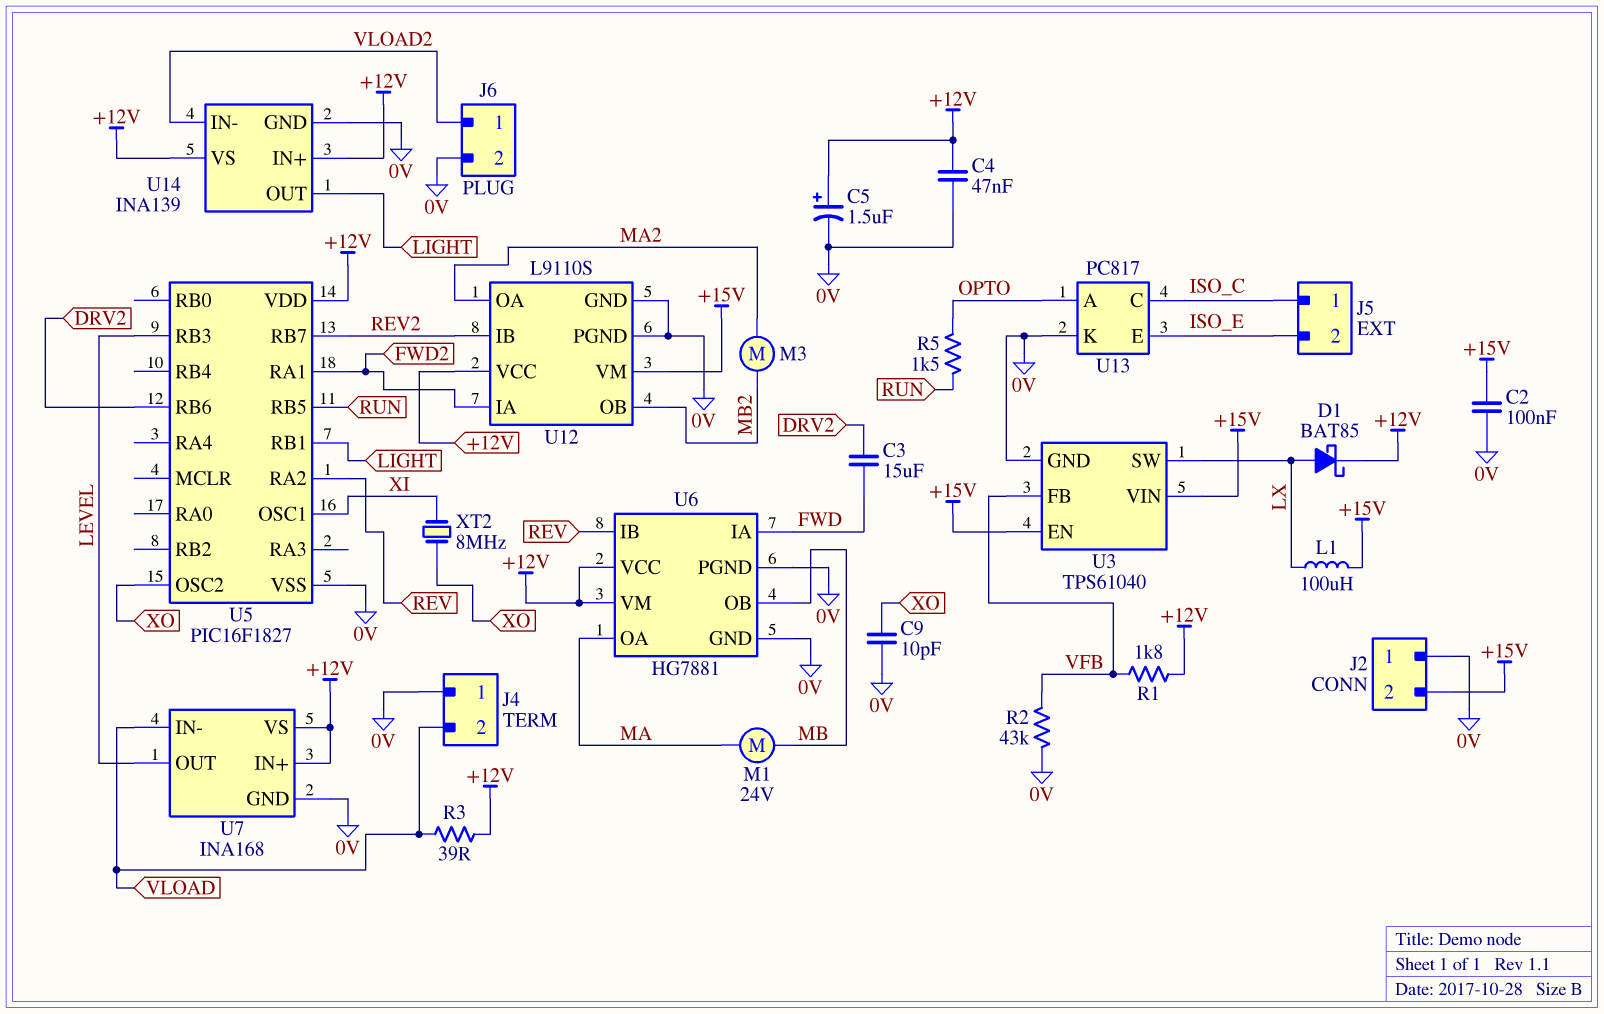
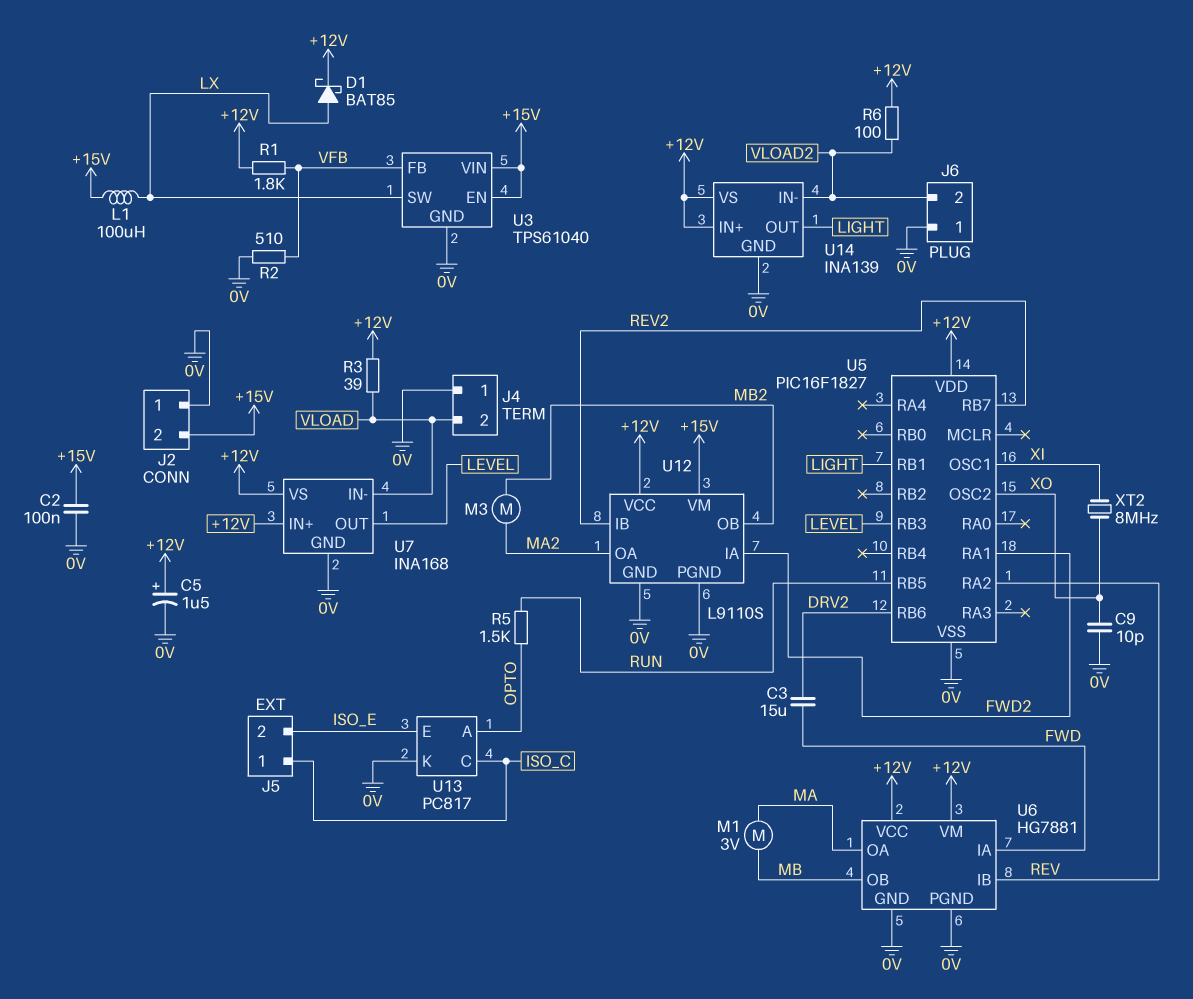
C4: 47nF (+12V, 0V) -> none
J6 pin 1: VLOAD2 -> 0V
J6 pin 2: 0V -> VLOAD2
M1: motor 24V (MA, MB) -> motor 3V (MA, MB)
R2: 43k (0V, VFB) -> 510 (0V, VFB)
R6: none -> 100 (+12V, VLOAD2)

